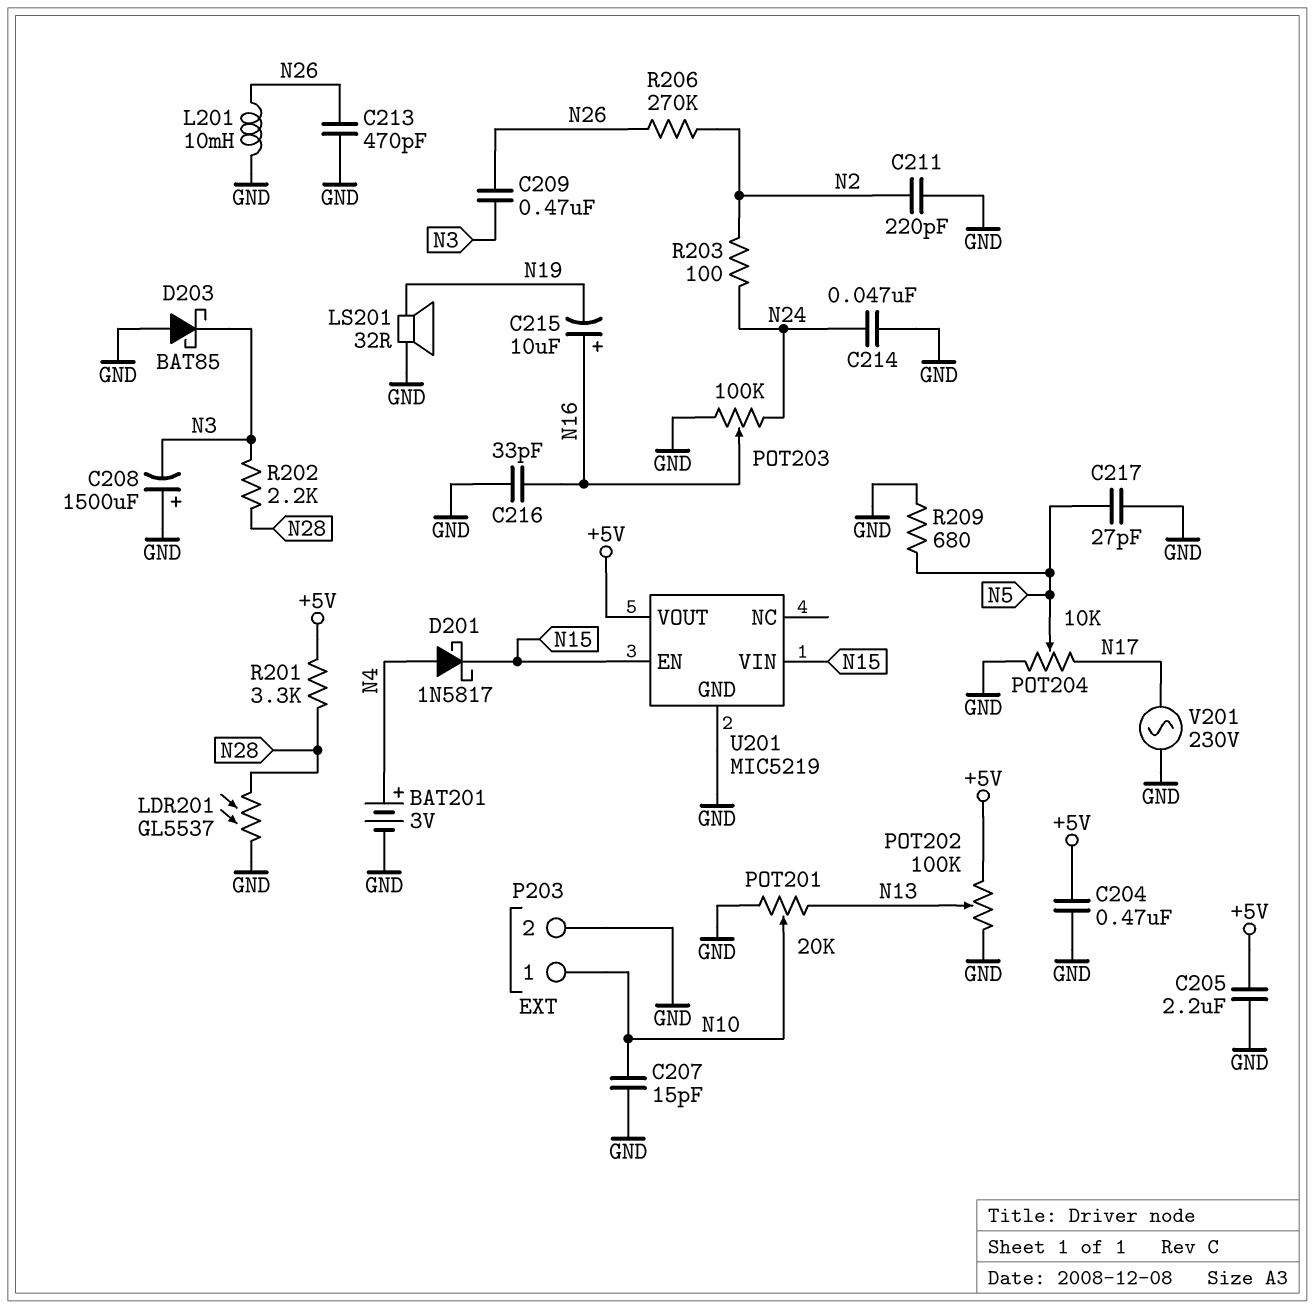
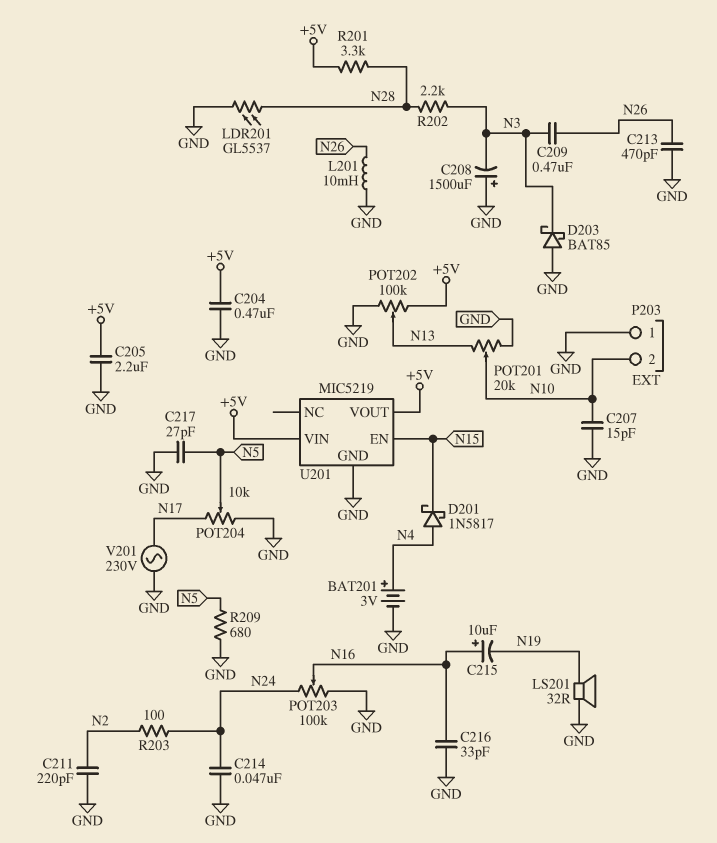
P203 pin 1: N10 -> GND
P203 pin 2: GND -> N10
R206: 270k (N2, N26) -> none
U201 pin VIN: N15 -> +5V

